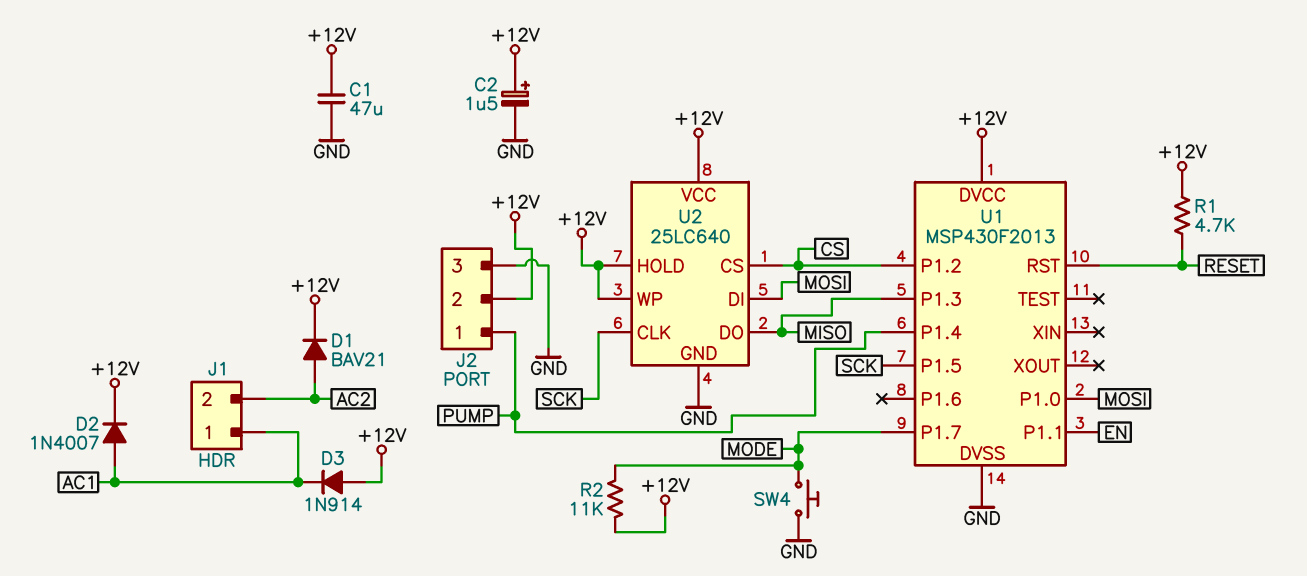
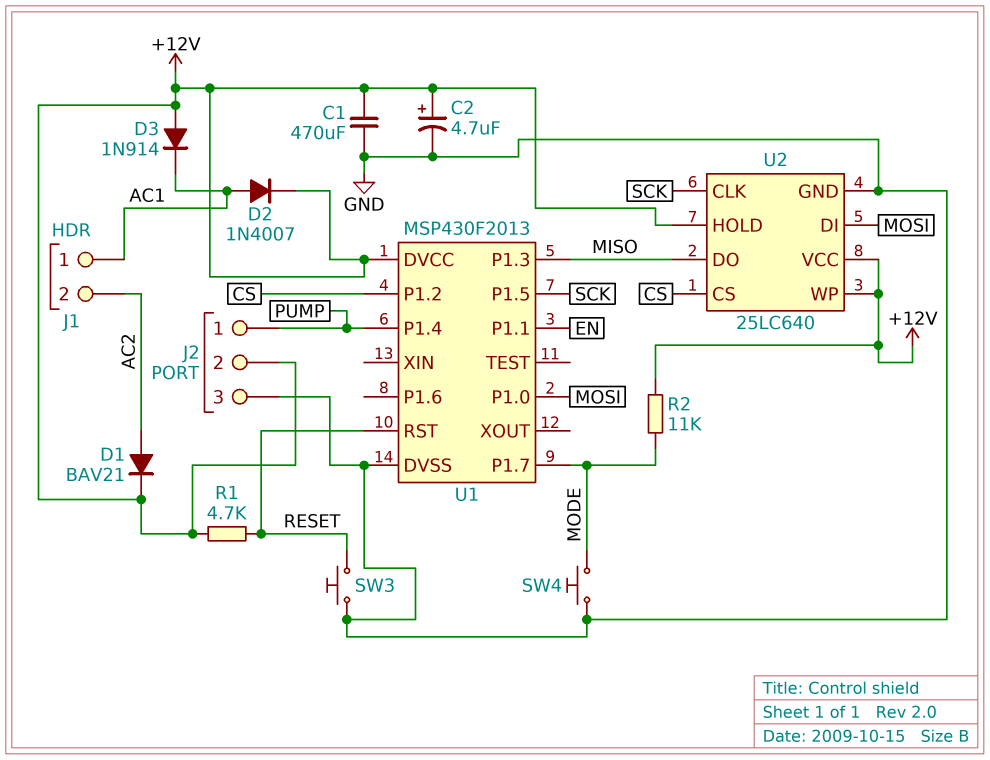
C1: 47uF (+12V, GND) -> 470uF (+12V, GND)
C2: 1.5uF (plus +12V, minus GND) -> 4.7uF (plus +12V, minus GND)
SW3: none -> button (GND, RESET)

